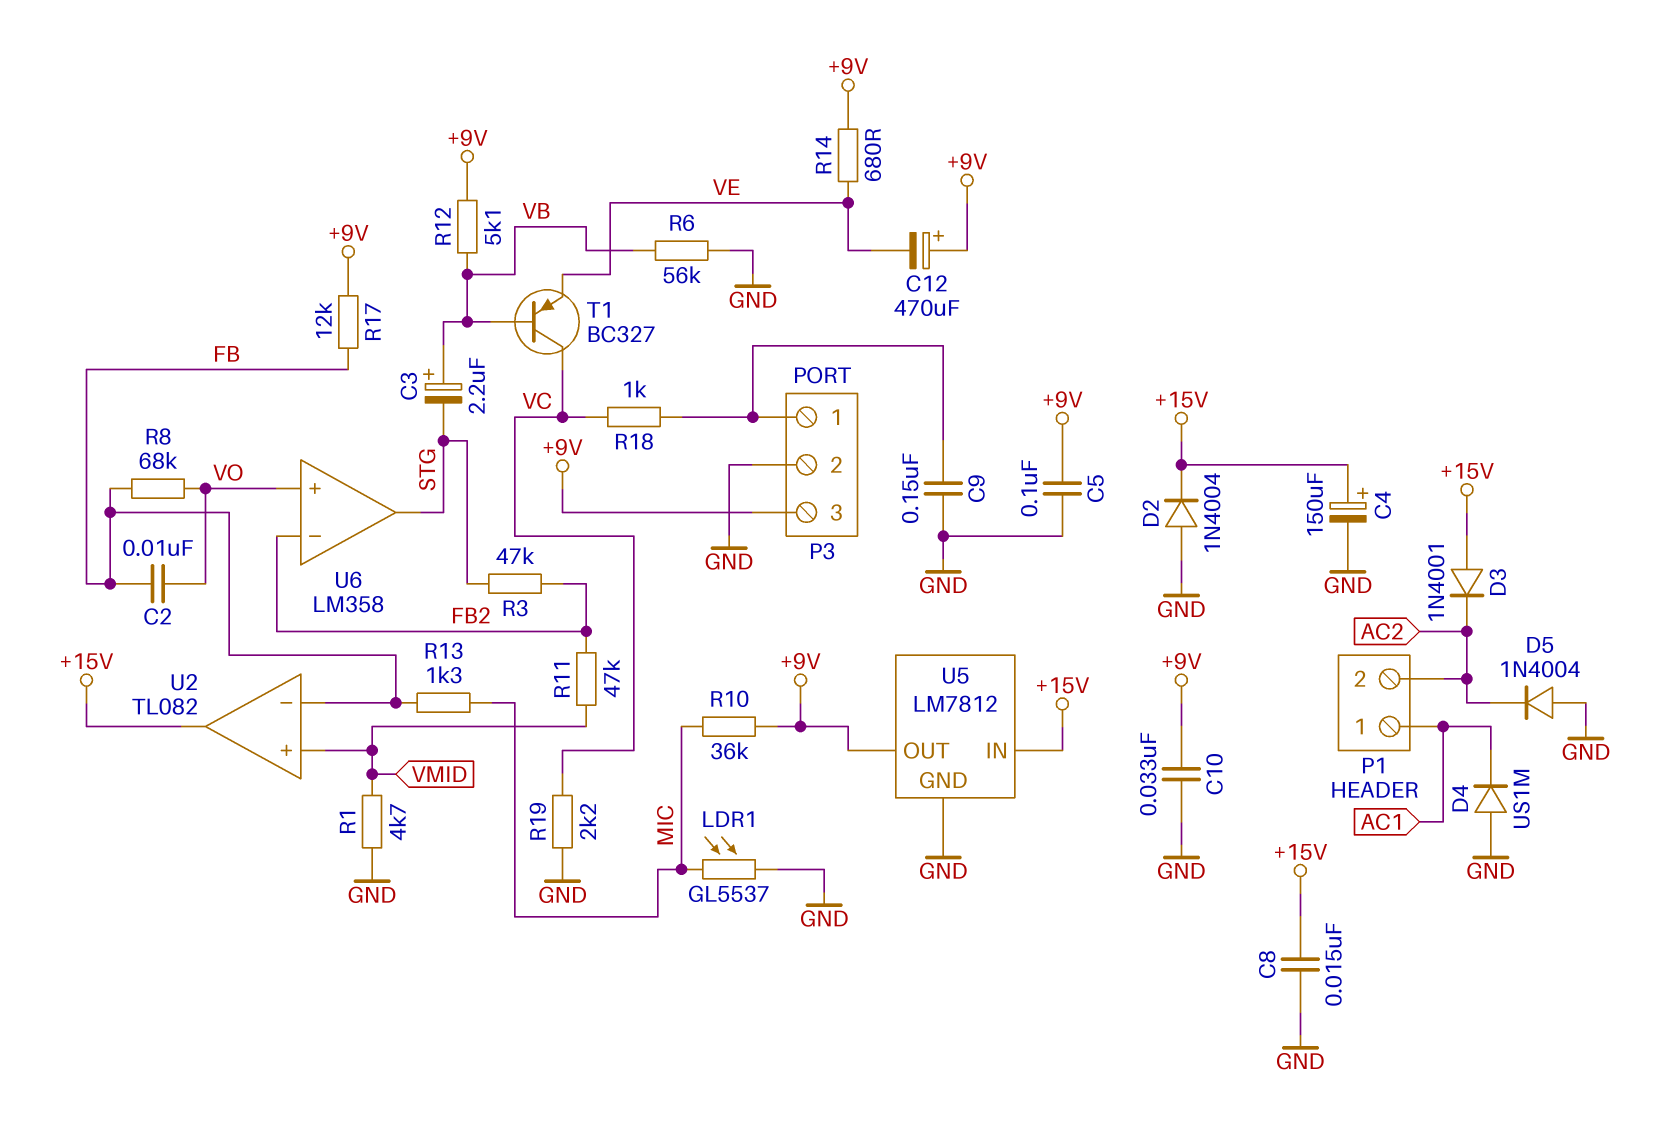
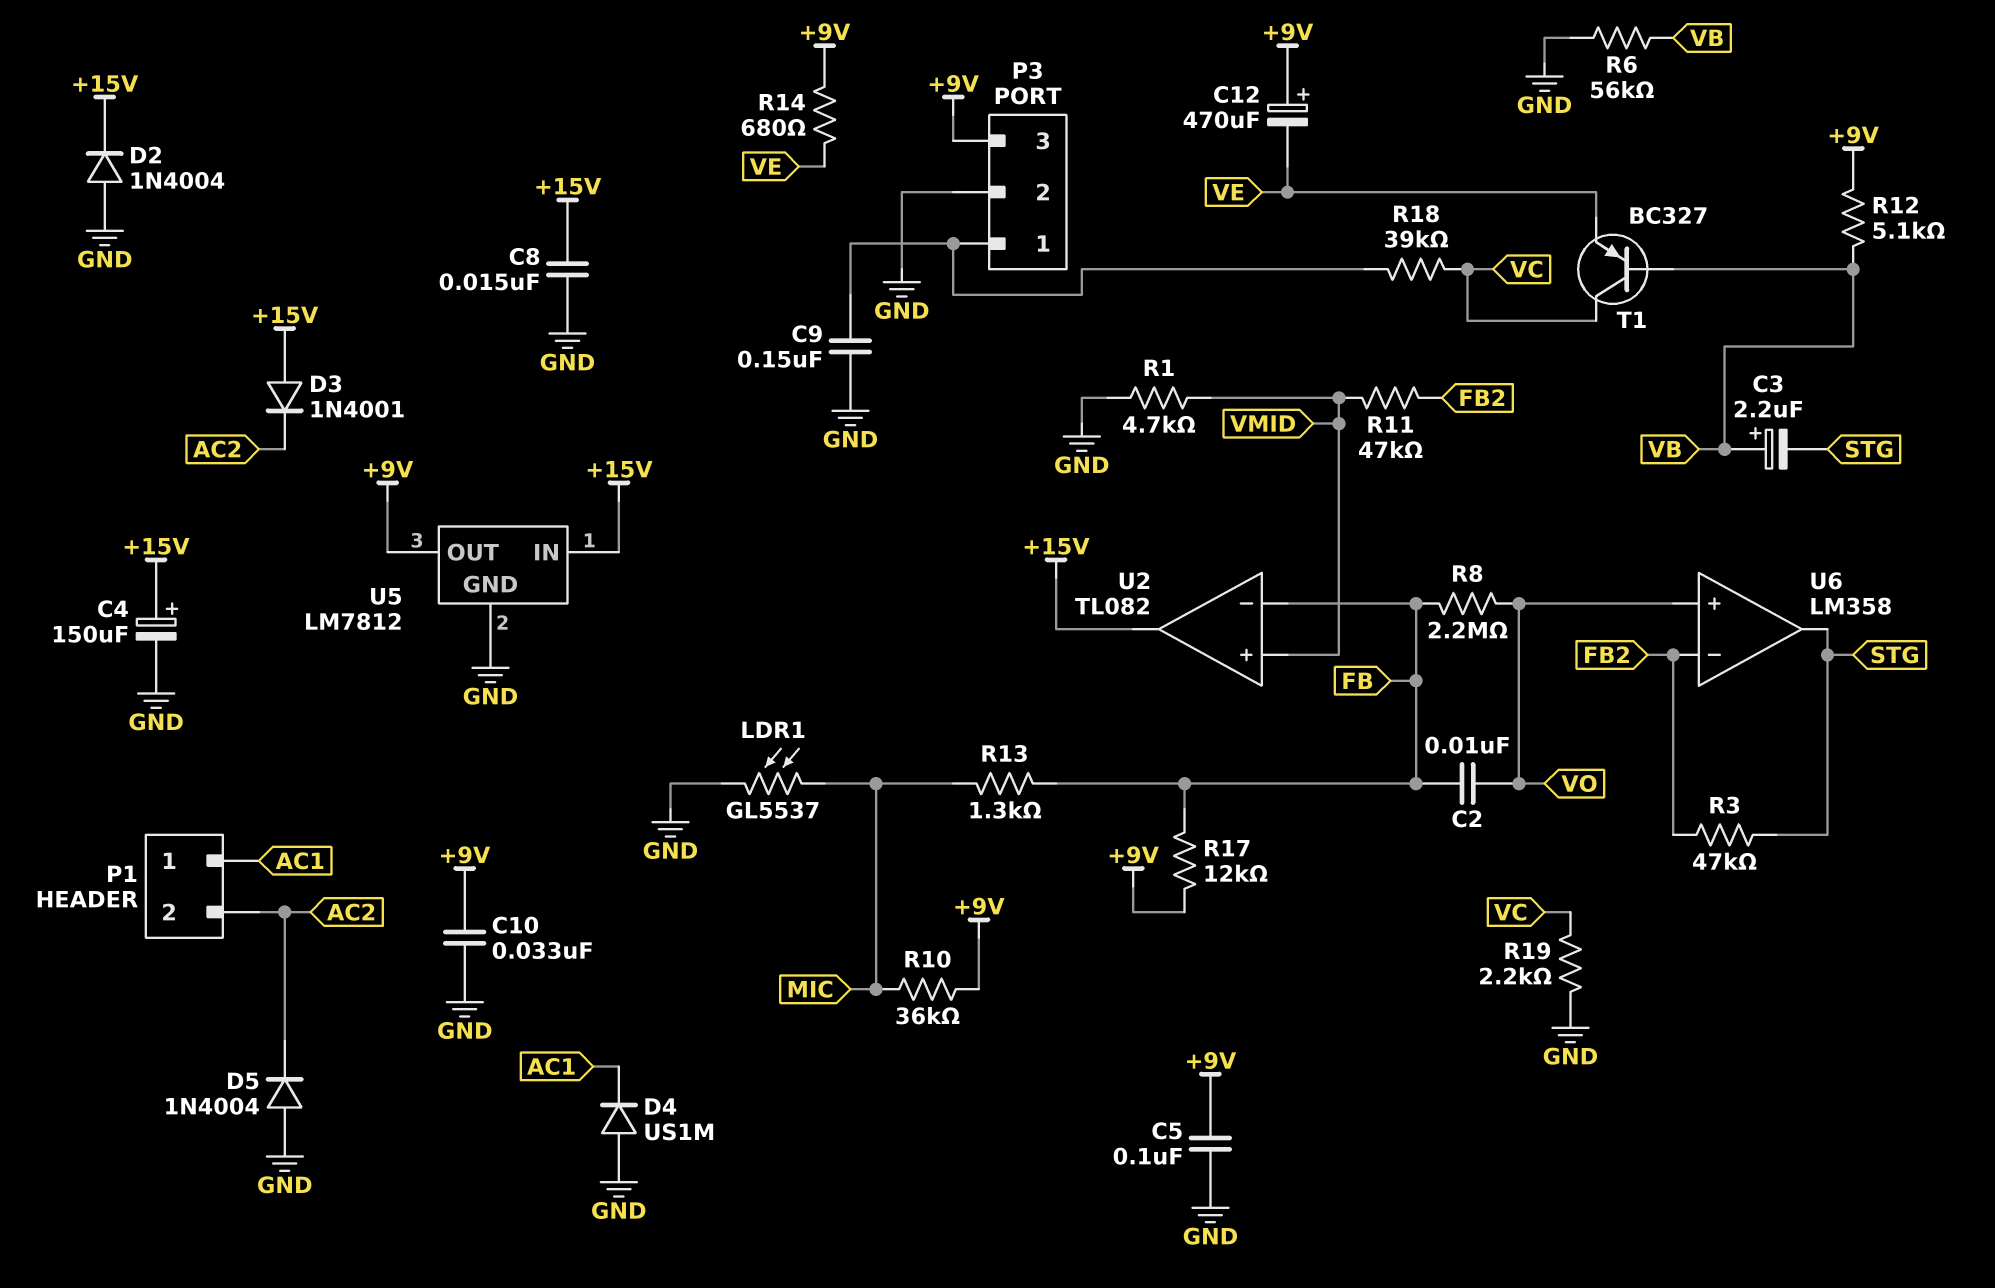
R8: 68k (FB, VO) -> 2.2M (FB, VO)
R18: 1k (P3/1, VC) -> 39k (P3/1, VC)

